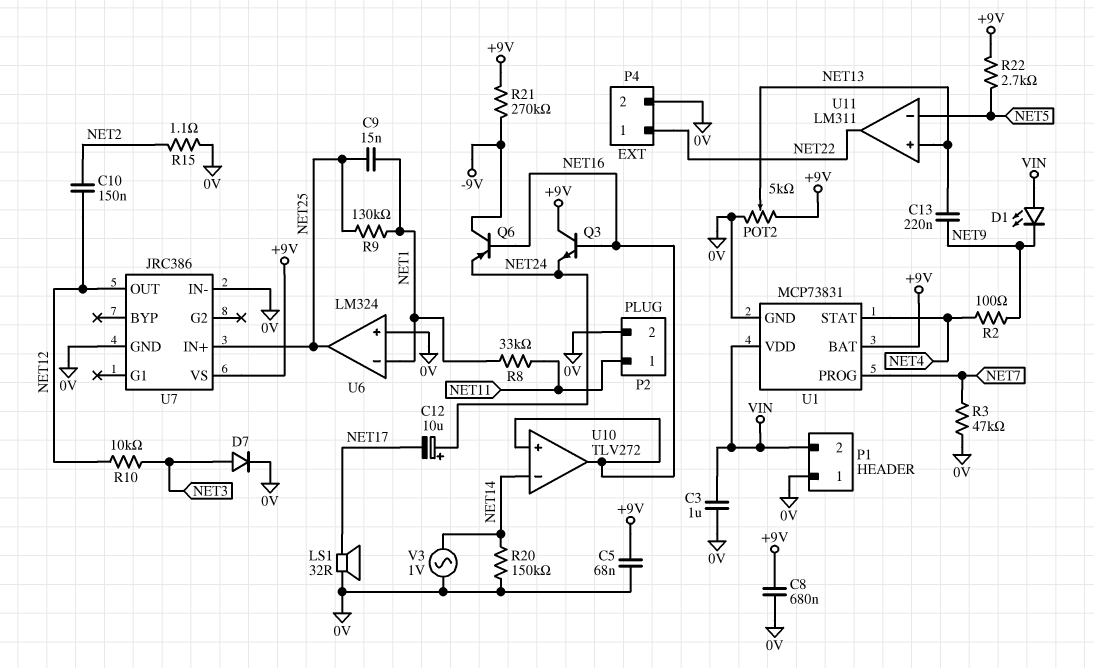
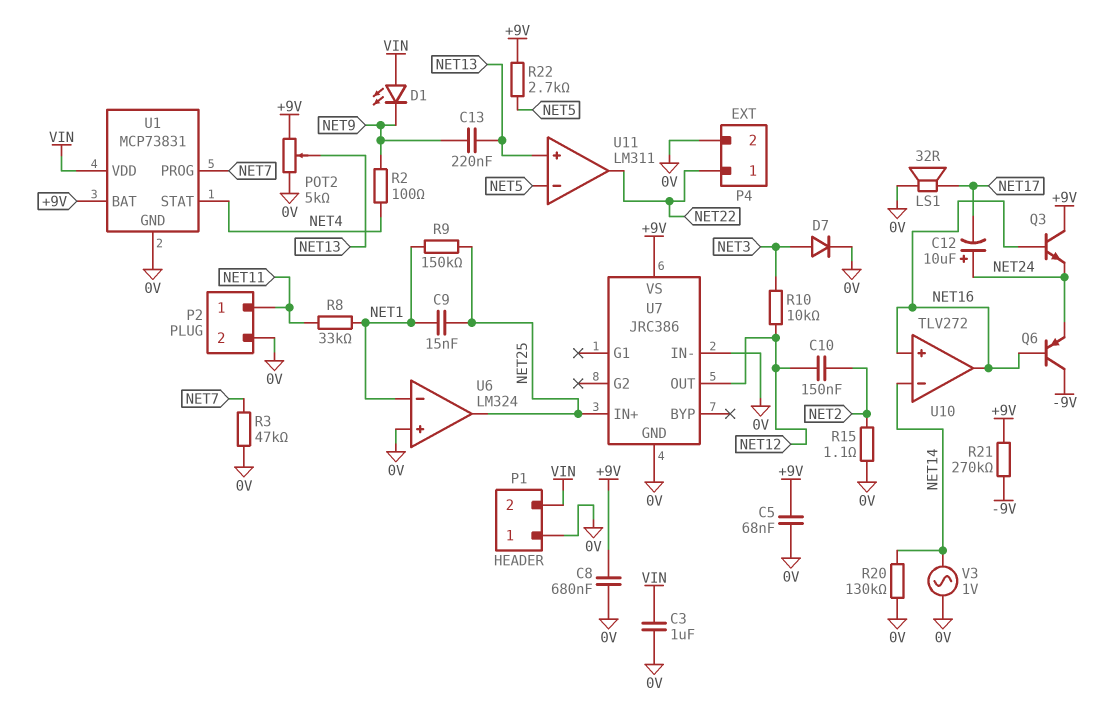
R9: 130k (NET1, NET25) -> 150k (NET1, NET25)
R20: 150k (0V, NET14) -> 130k (0V, NET14)

